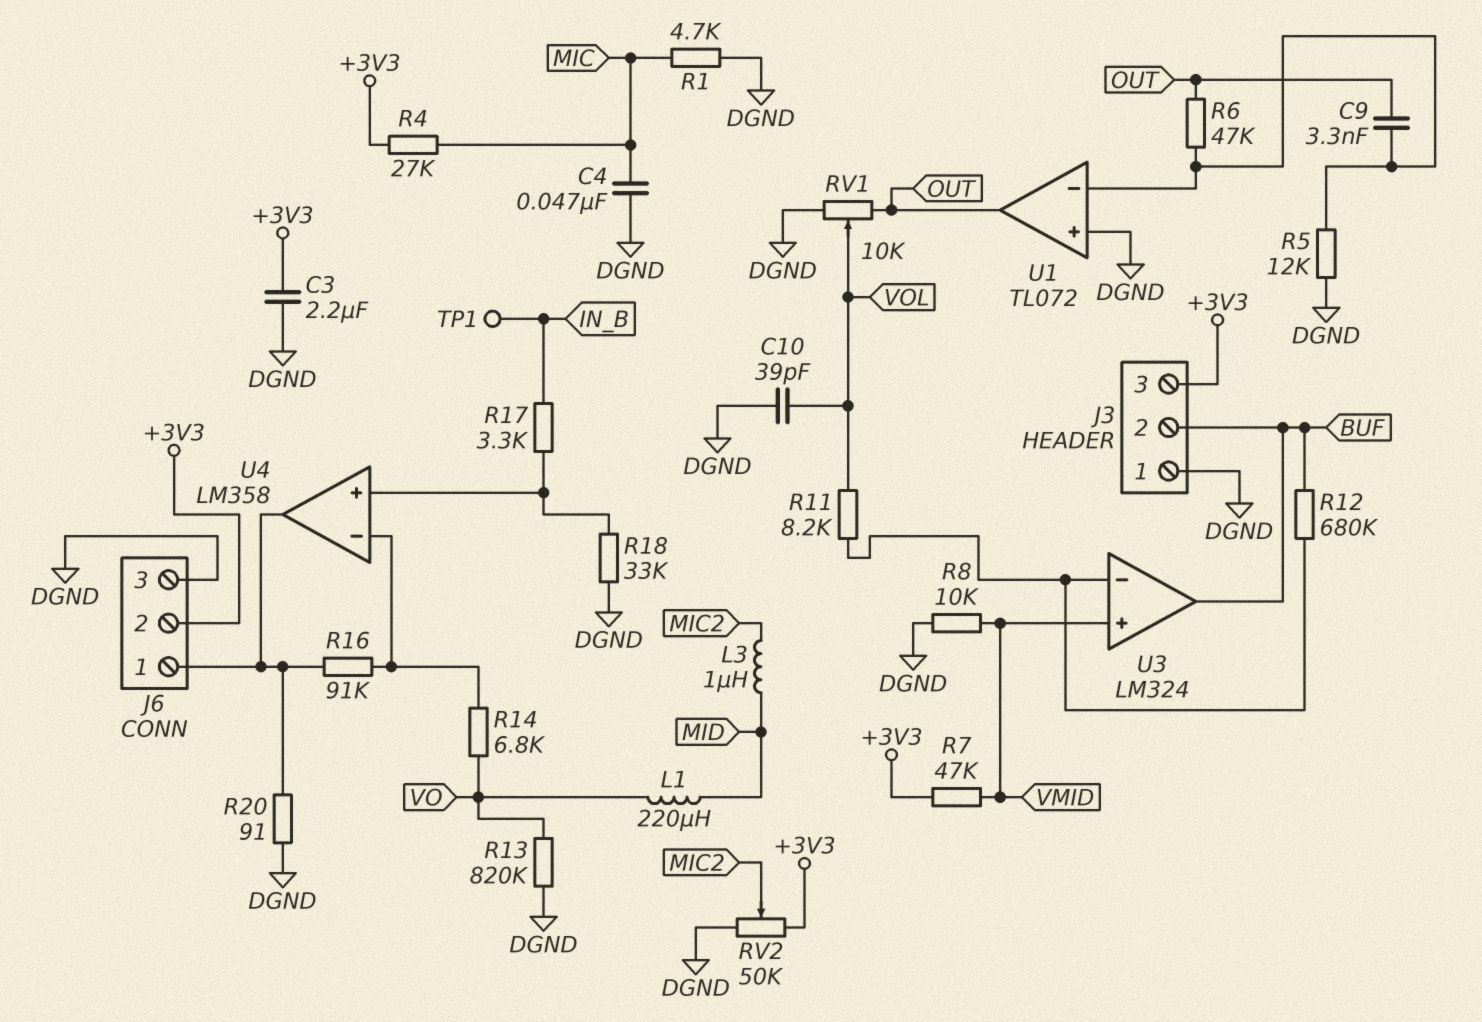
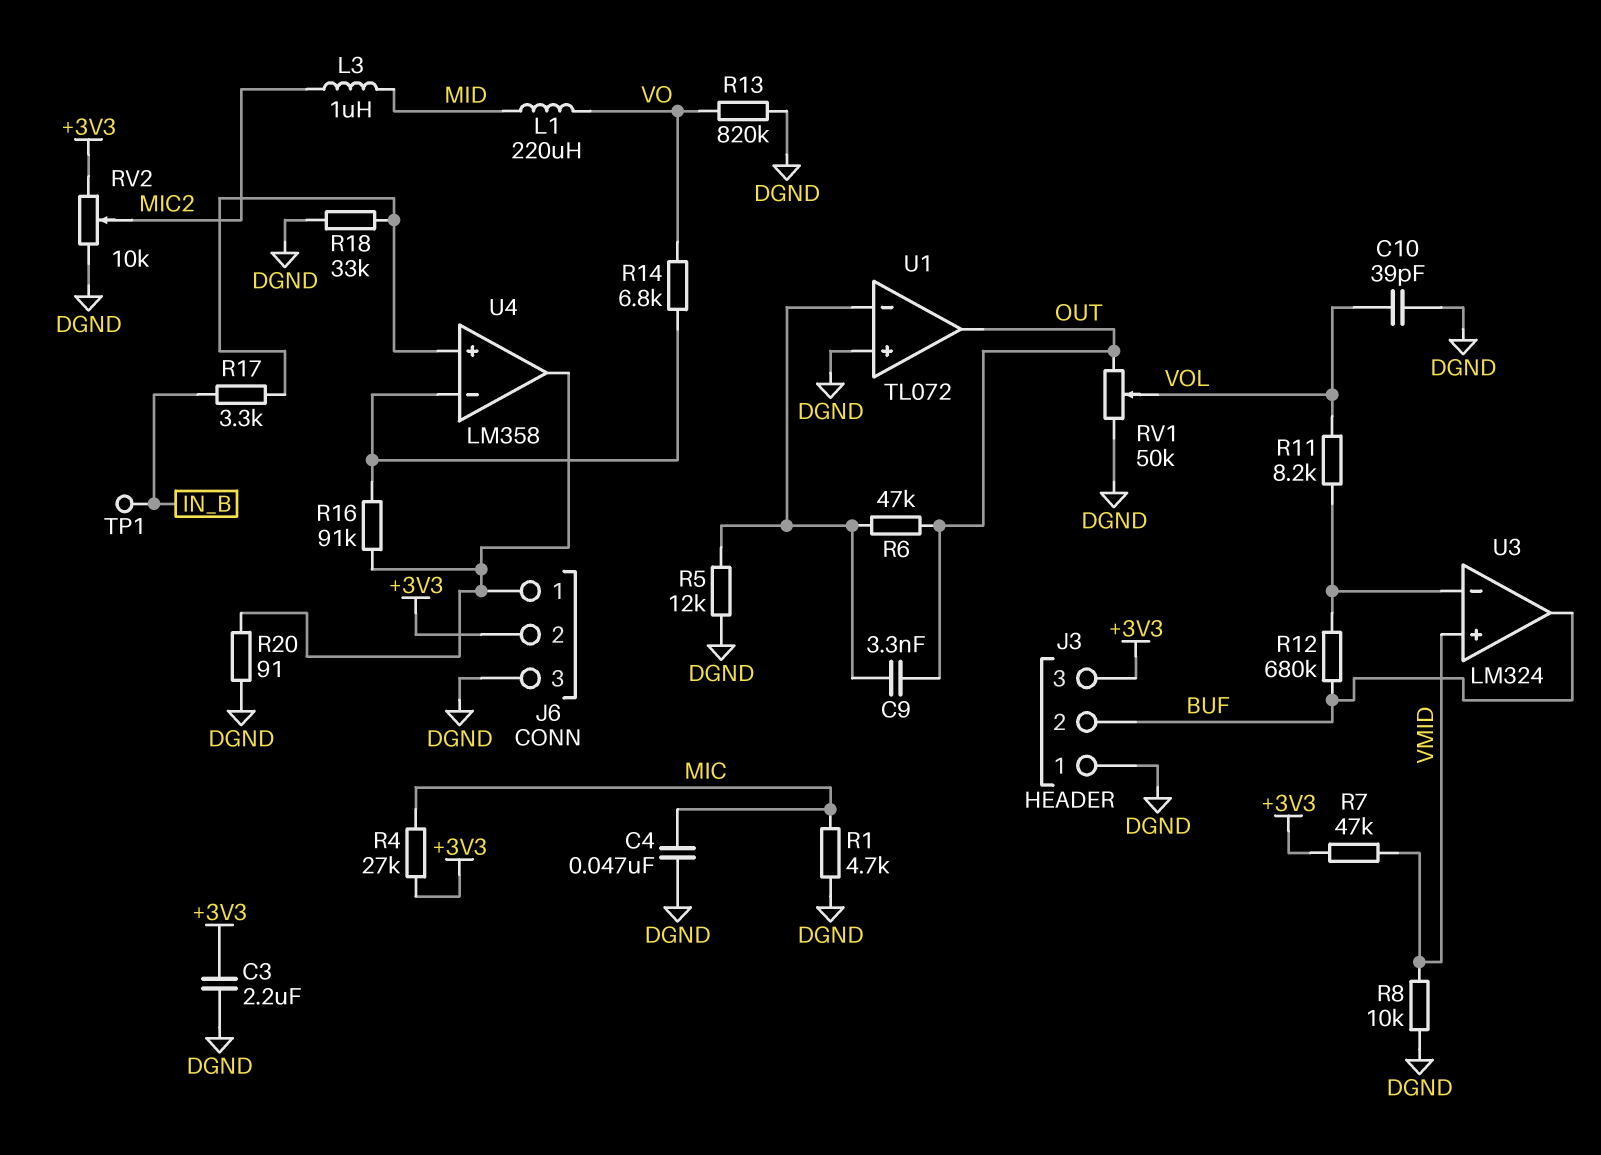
RV1: 10k (DGND, OUT, wiper VOL) -> 50k (DGND, OUT, wiper VOL)
RV2: 50k (+3V3, DGND, wiper MIC2) -> 10k (+3V3, DGND, wiper MIC2)

